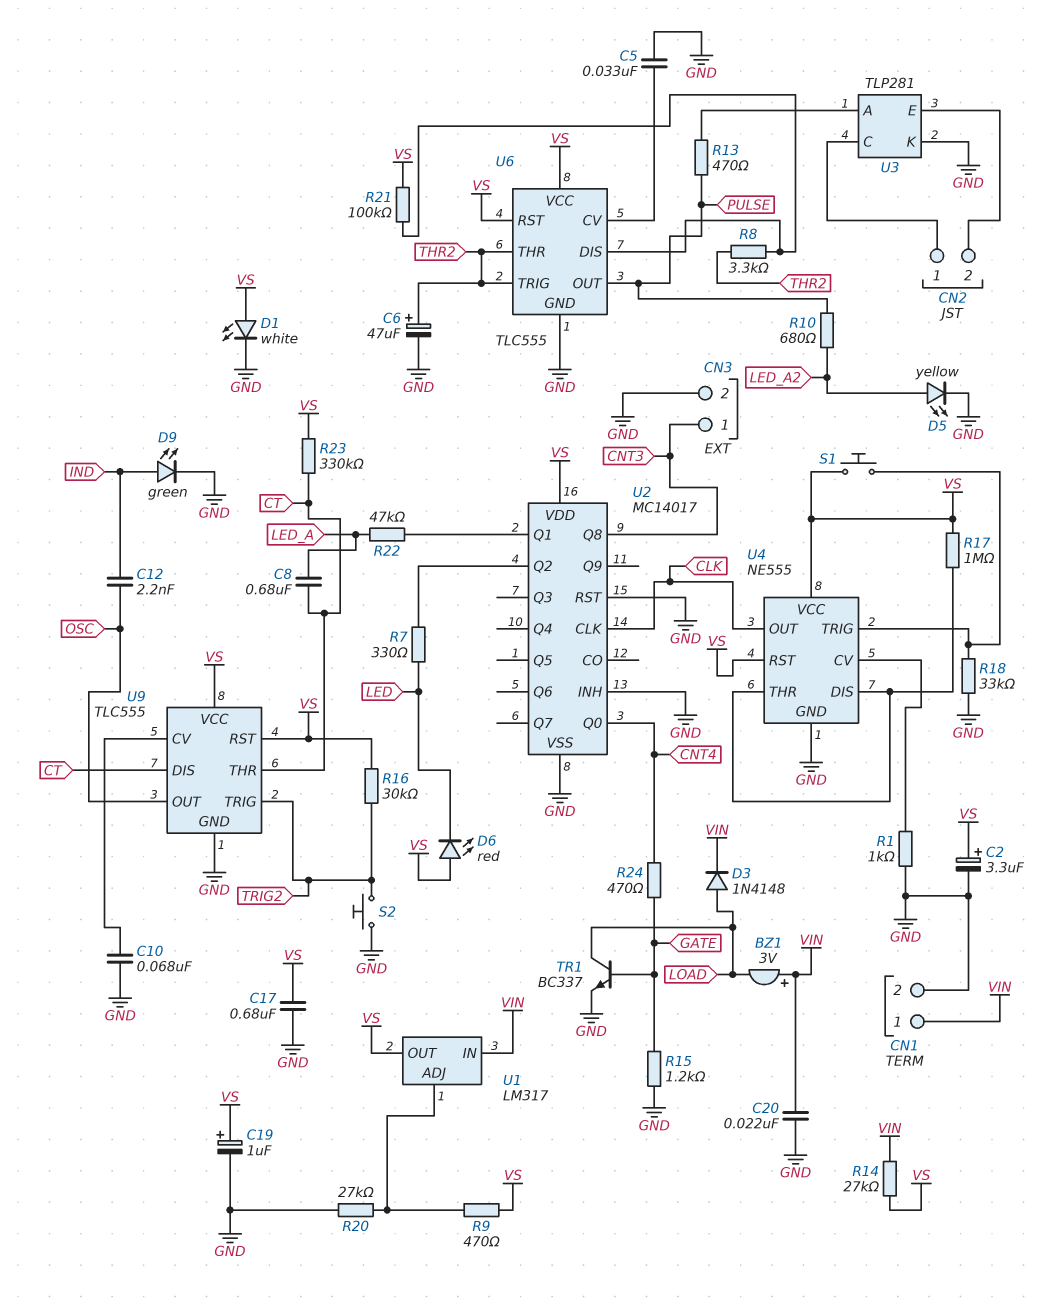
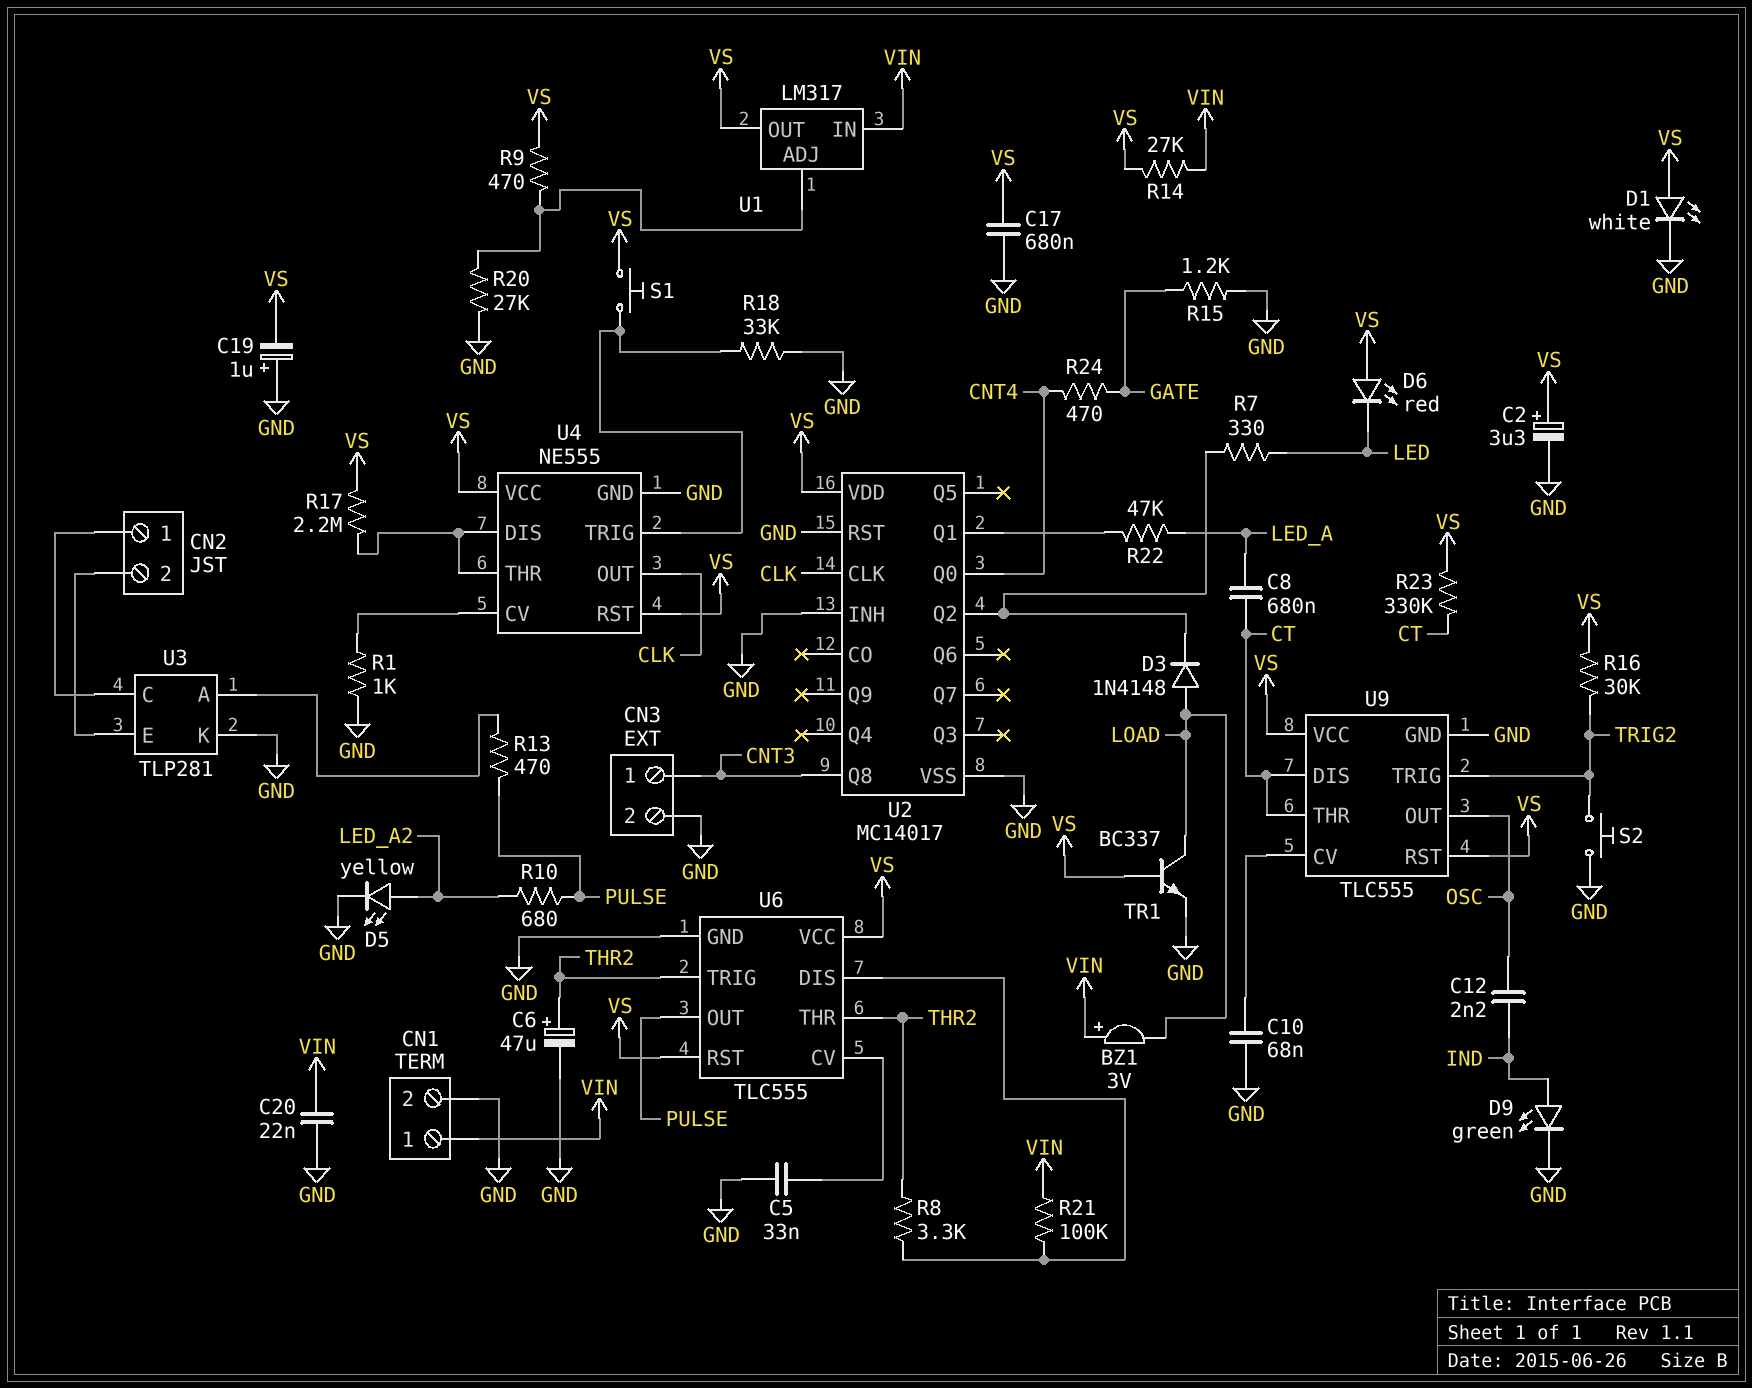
C19: 1uF (plus VS, minus GND) -> 1uF (plus GND, minus VS)
D3: diode 1N4148 (A LOAD, K VIN) -> diode 1N4148 (A LOAD, K U2/Q2)
R17: 1M (U4/DIS, VS) -> 2.2M (U4/DIS, VS)
R21: 100k (U6/DIS, VS) -> 100k (U6/DIS, VIN)
TR1: NPN BC337 (B GATE, C LOAD, E GND) -> NPN BC337 (B VS, C LOAD, E GND)

